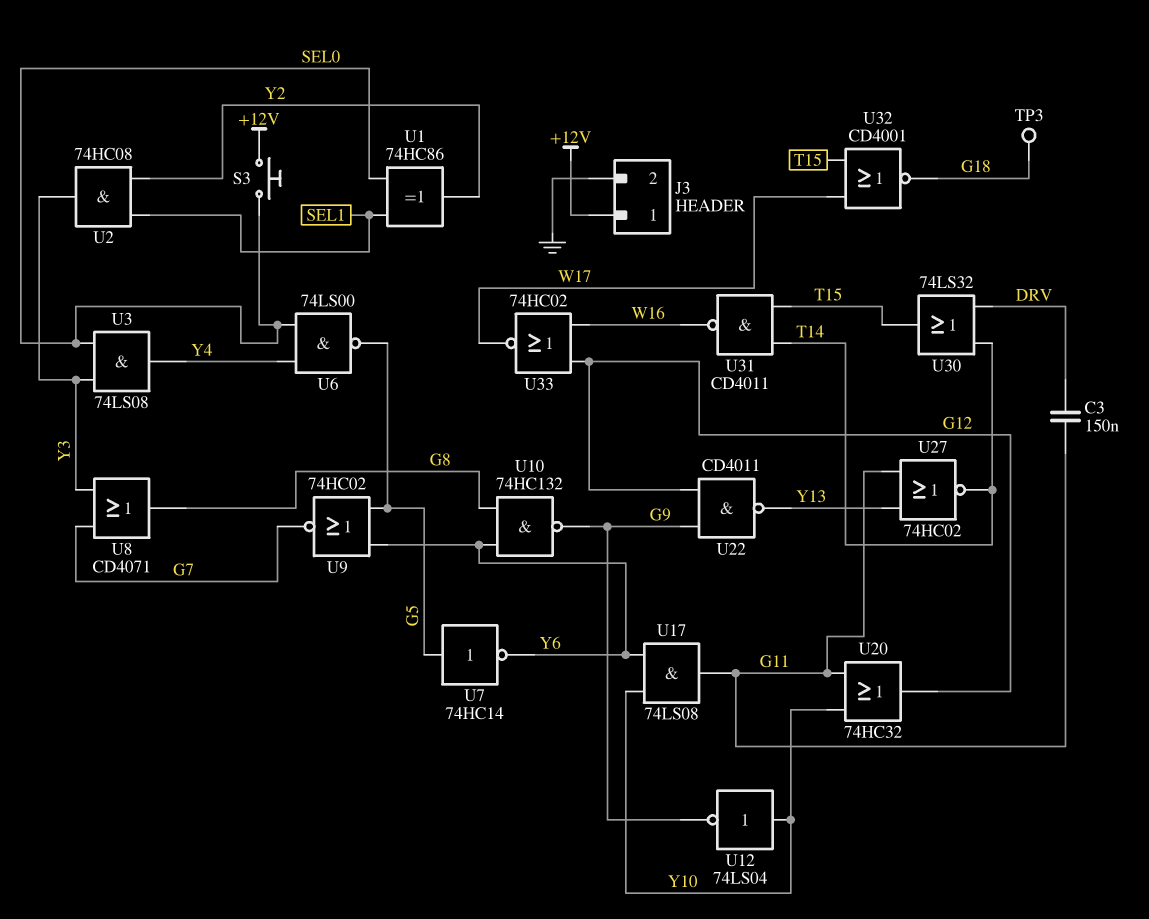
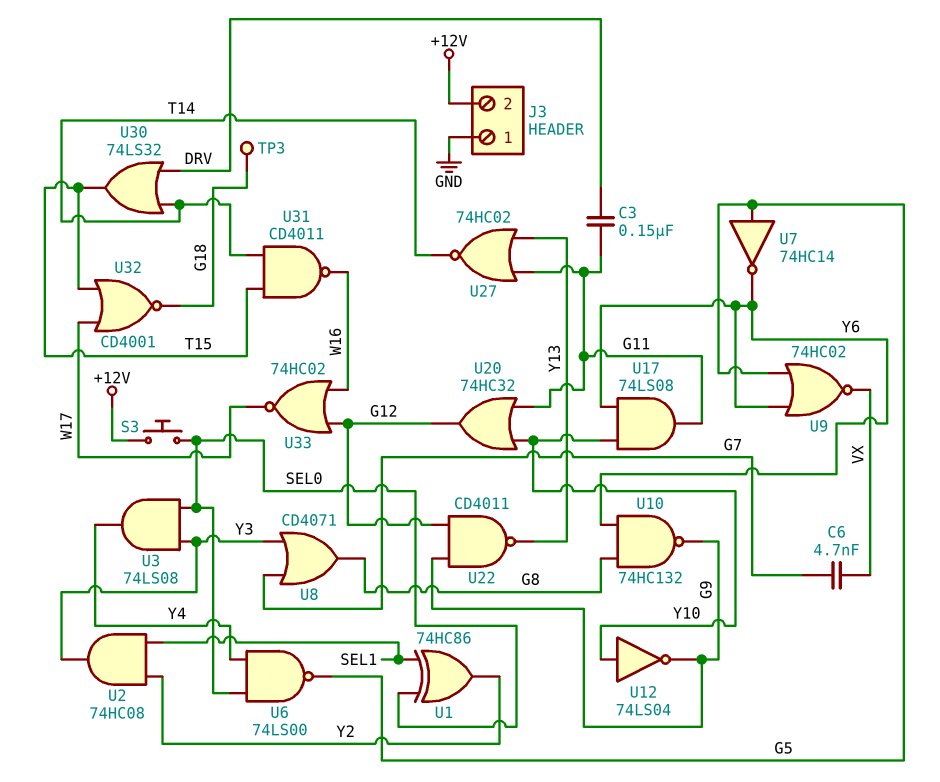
C6: none -> 4.7nF (G7, VX)
J3 pin 1: +12V -> GND
J3 pin 2: GND -> +12V
U9: NOR 74HC02 (in G5, in Y6, out G7) -> NOR 74HC02 (in G5, in Y6, out VX)

